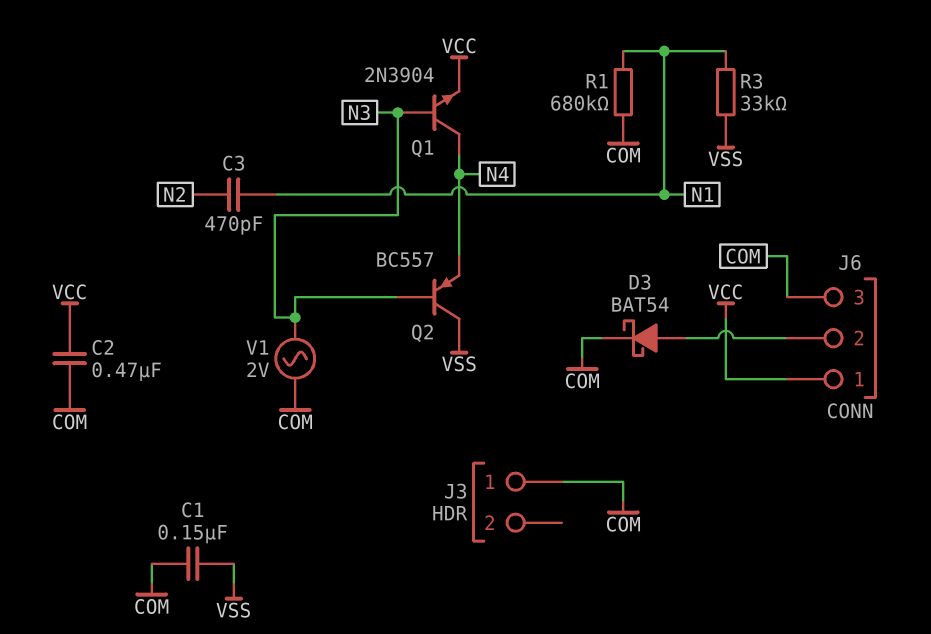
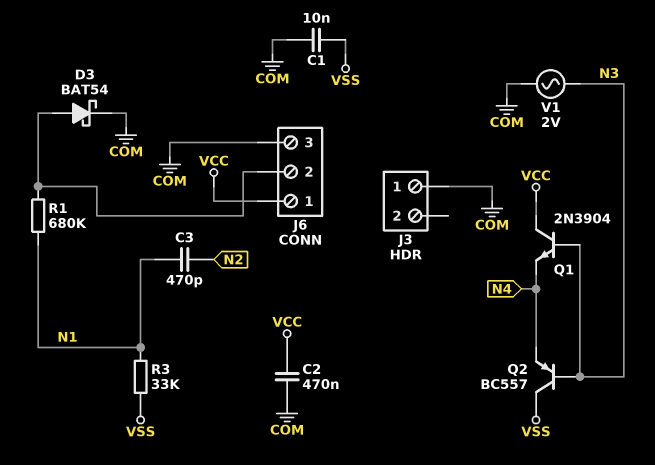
C1: 150nF (COM, VSS) -> 10nF (COM, VSS)
Q1: NPN 2N3904 (B N3, C N4, E VCC) -> NPN 2N3904 (B N3, C VCC, E N4)
R1: 680k (COM, N1) -> 680k (J6/2, N1)

